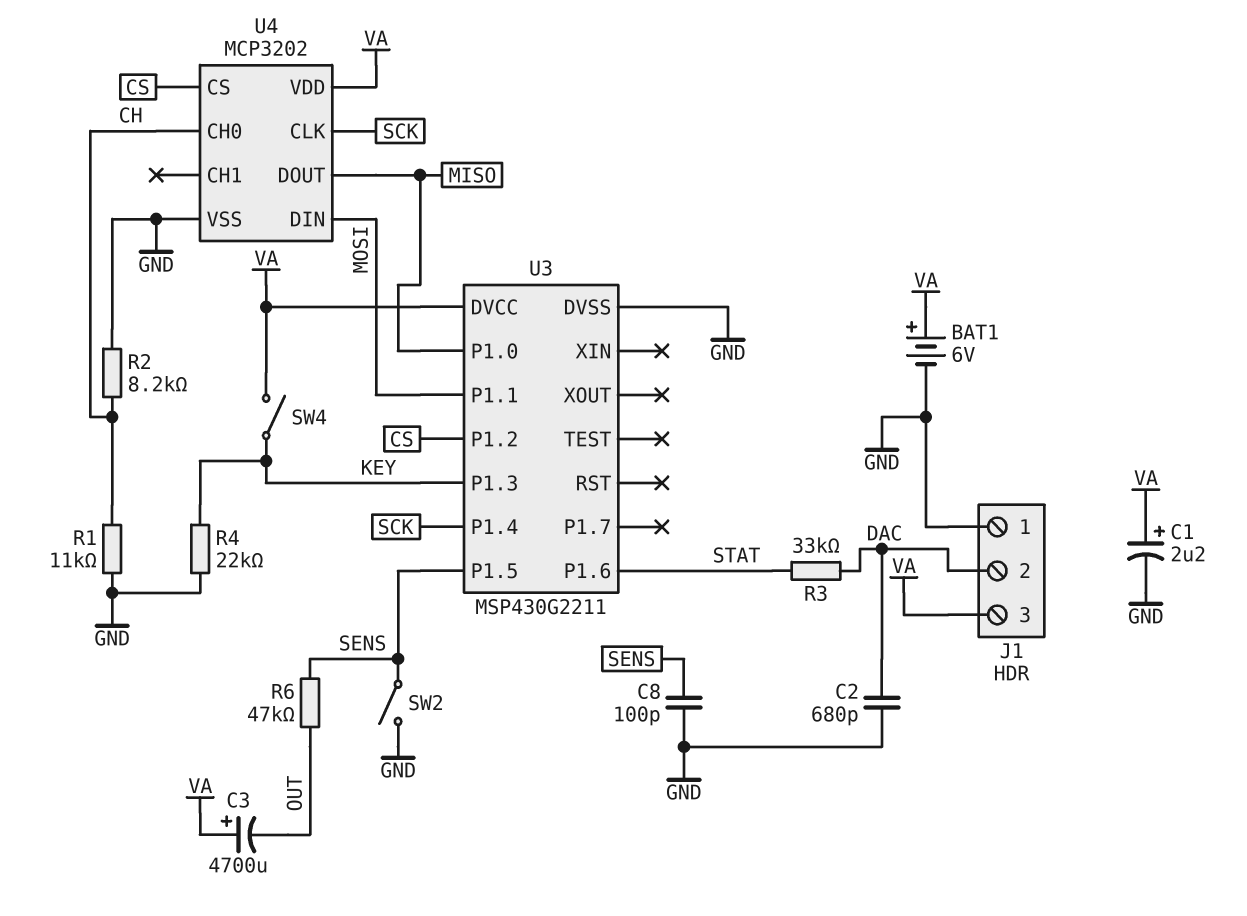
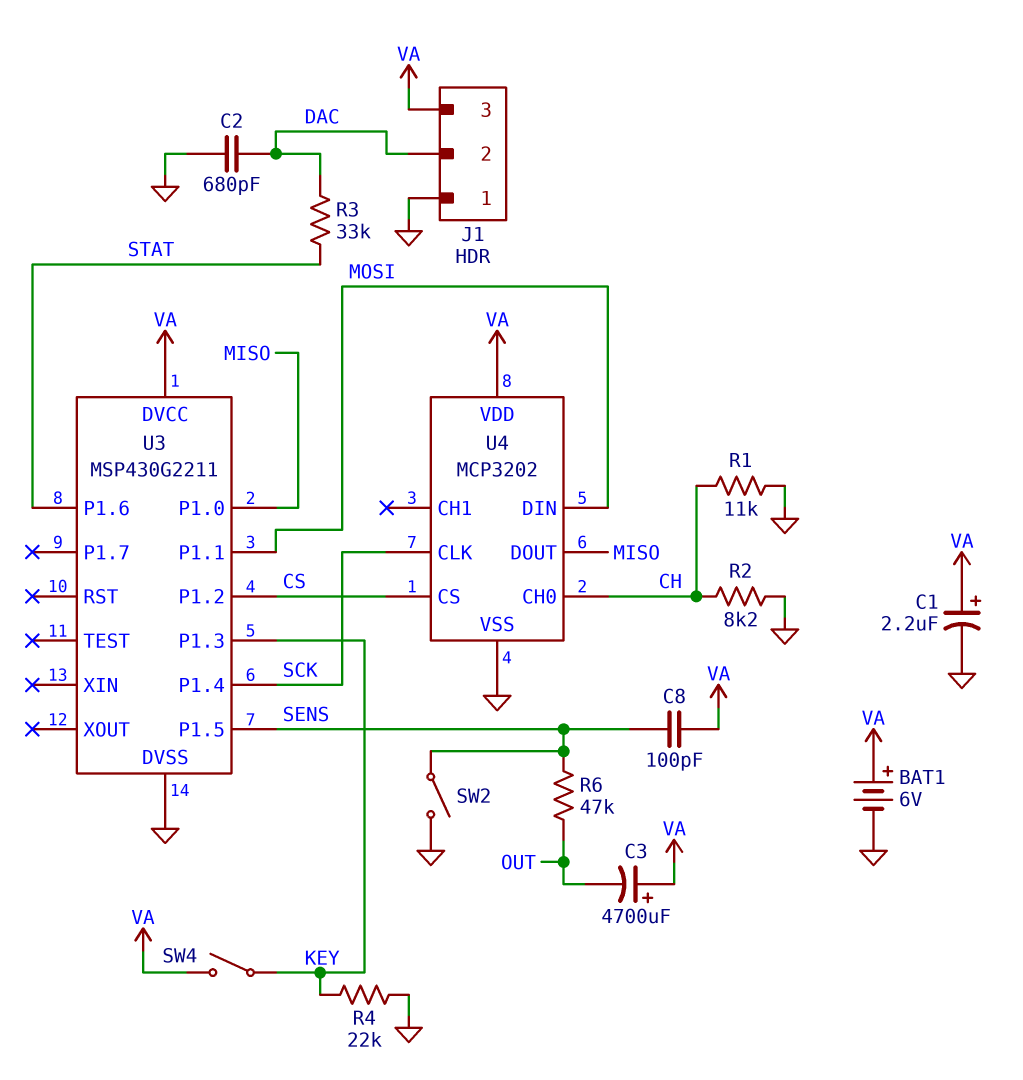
C8: 100pF (GND, SENS) -> 100pF (SENS, VA)

